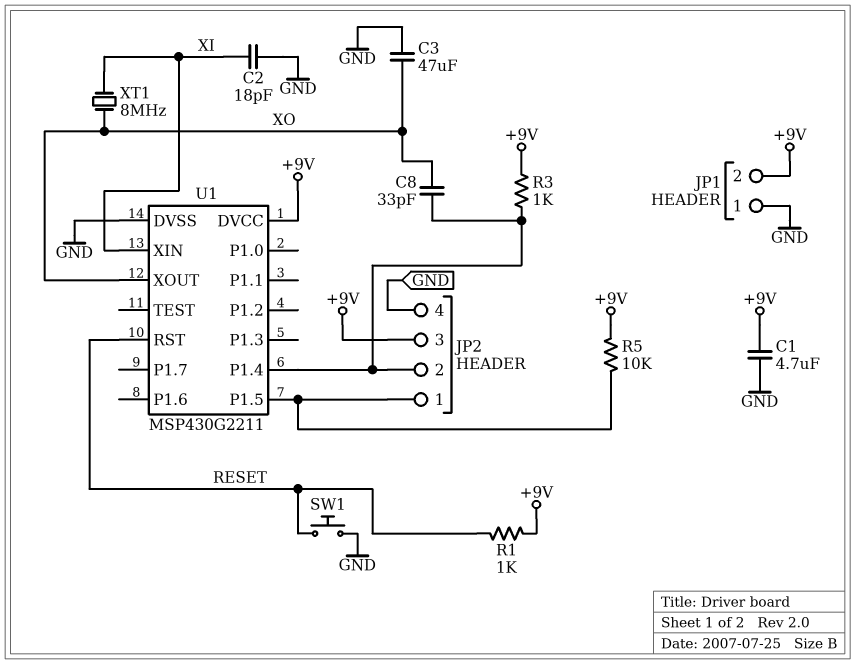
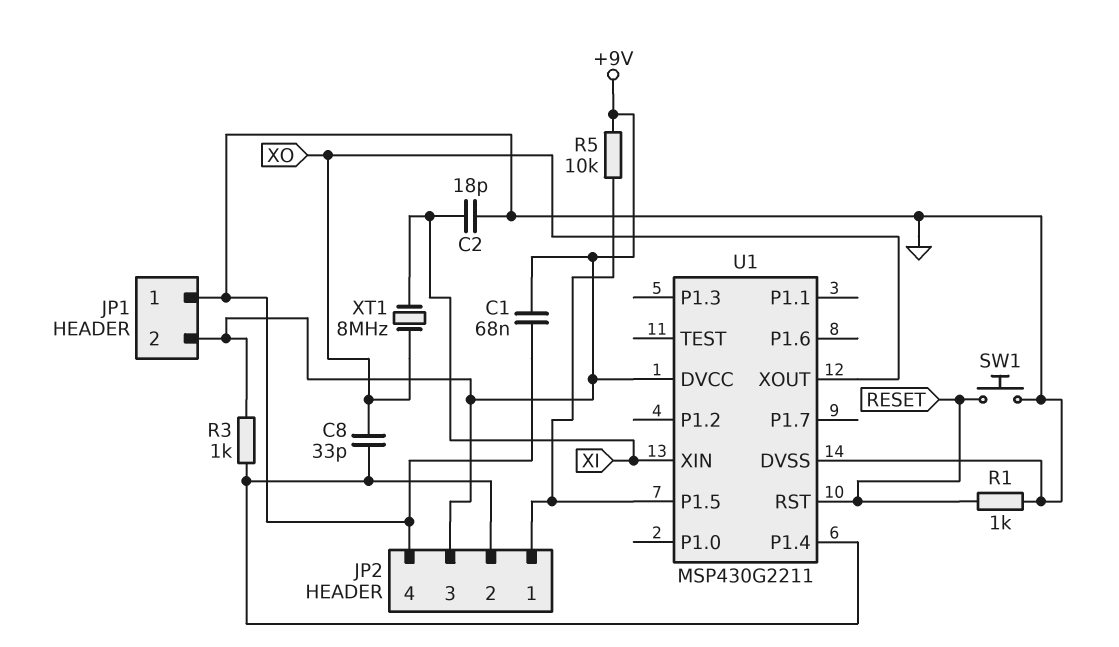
C1: 4.7uF (+9V, GND) -> 68nF (+9V, GND)
C3: 47uF (GND, XO) -> none
R1: 1k (+9V, RESET) -> 1k (GND, RESET)

